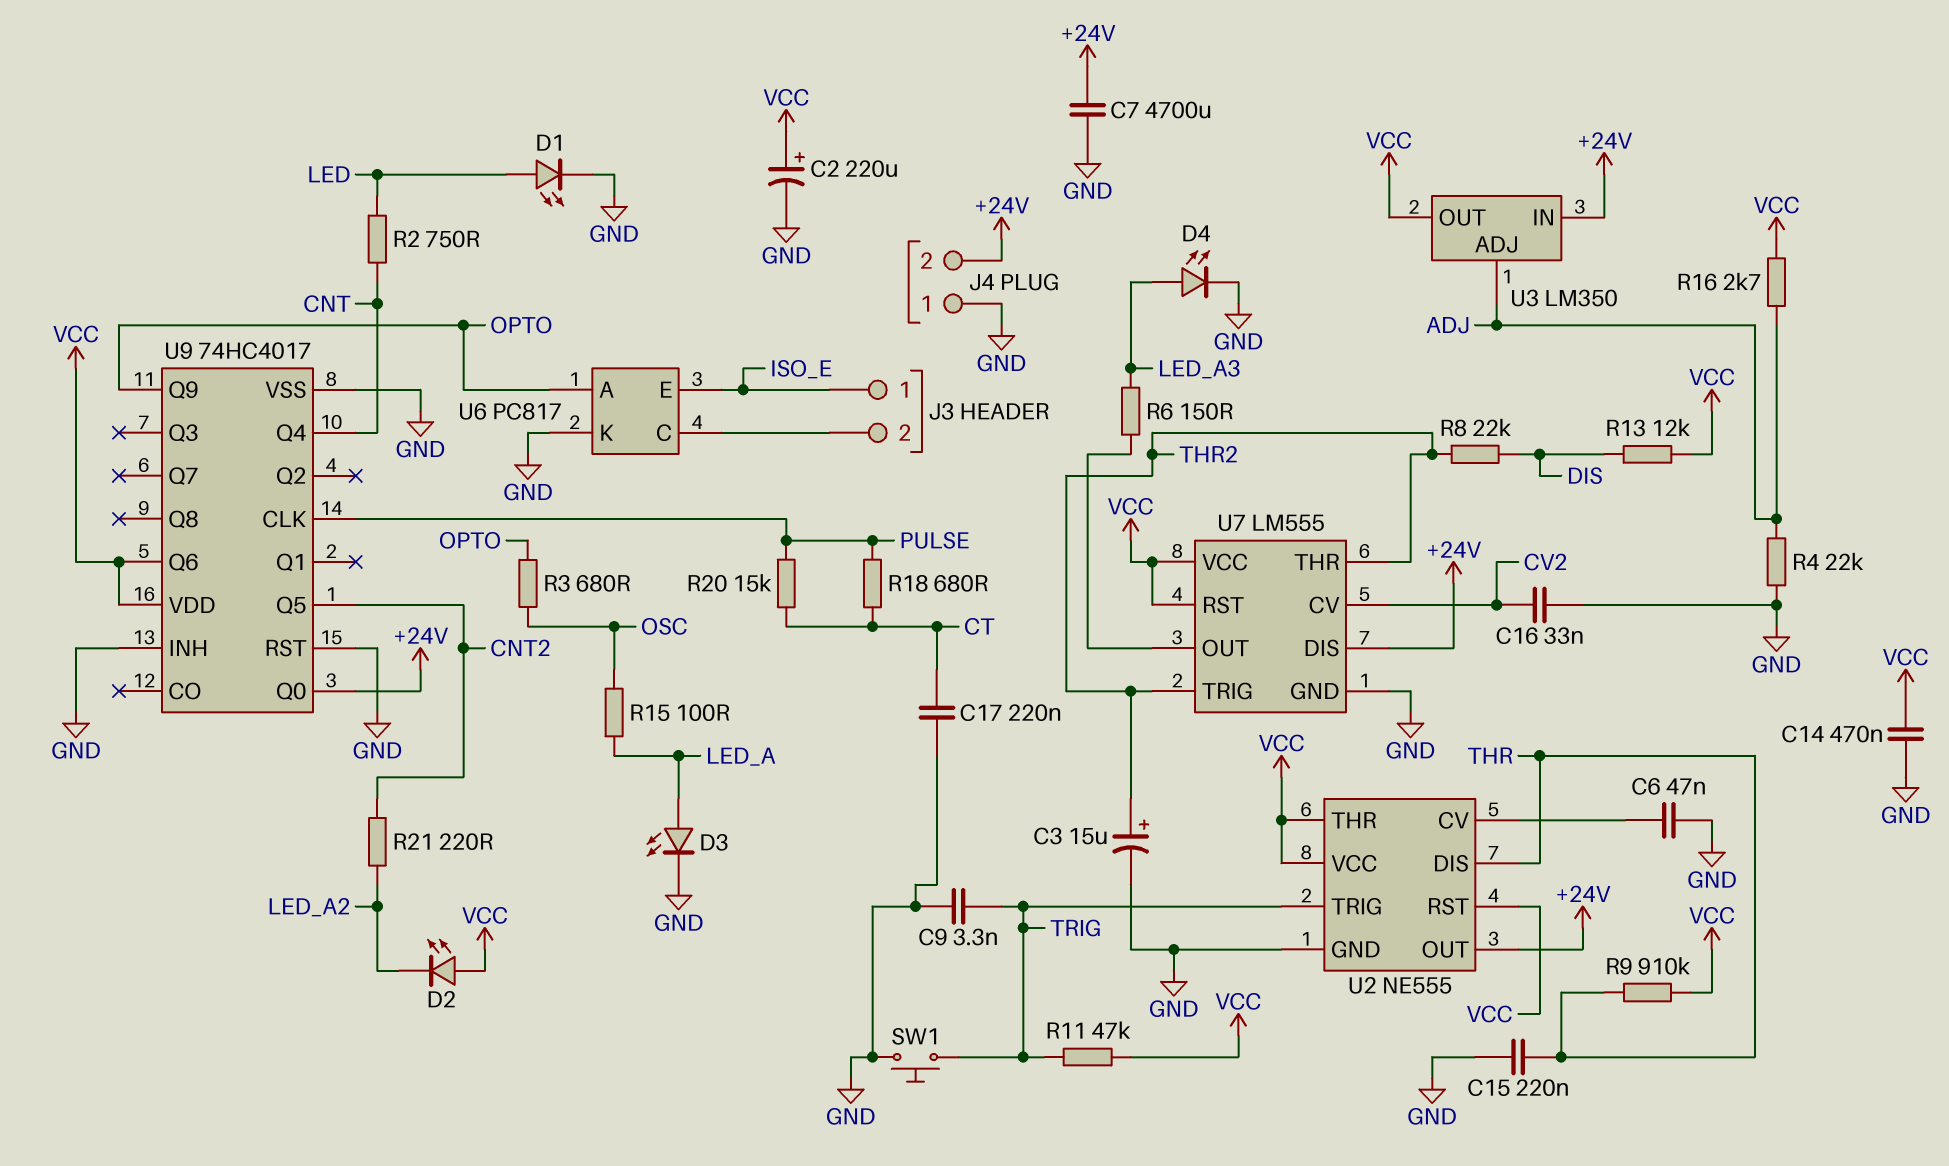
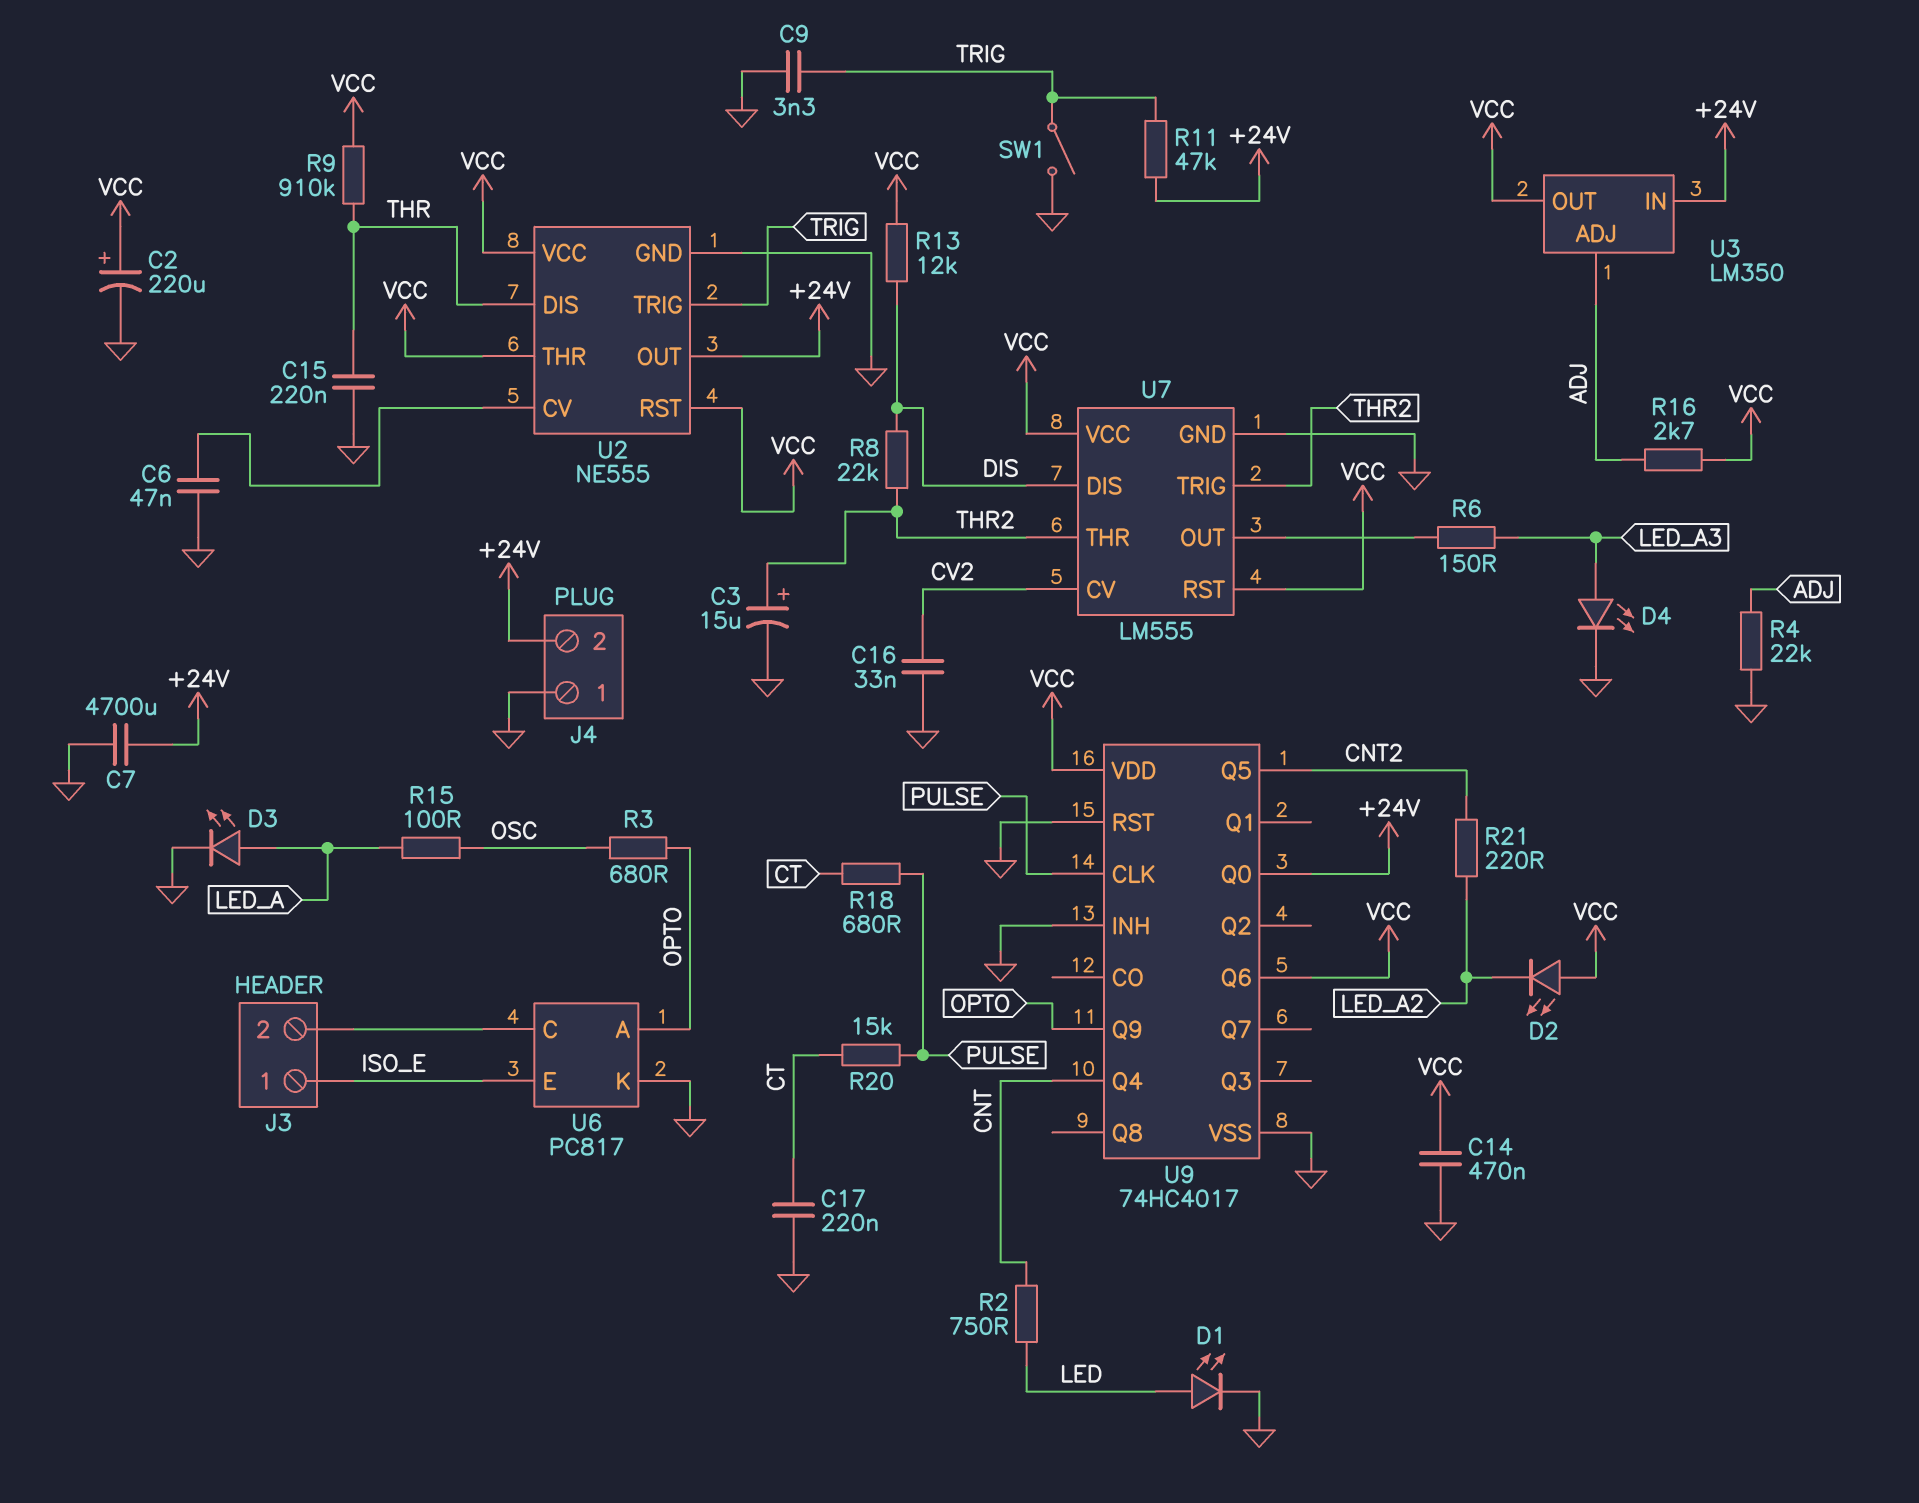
R11: 47k (TRIG, VCC) -> 47k (+24V, TRIG)
SW1: button (GND, TRIG) -> switch (GND, TRIG)
U7 pin DIS: +24V -> DIS

